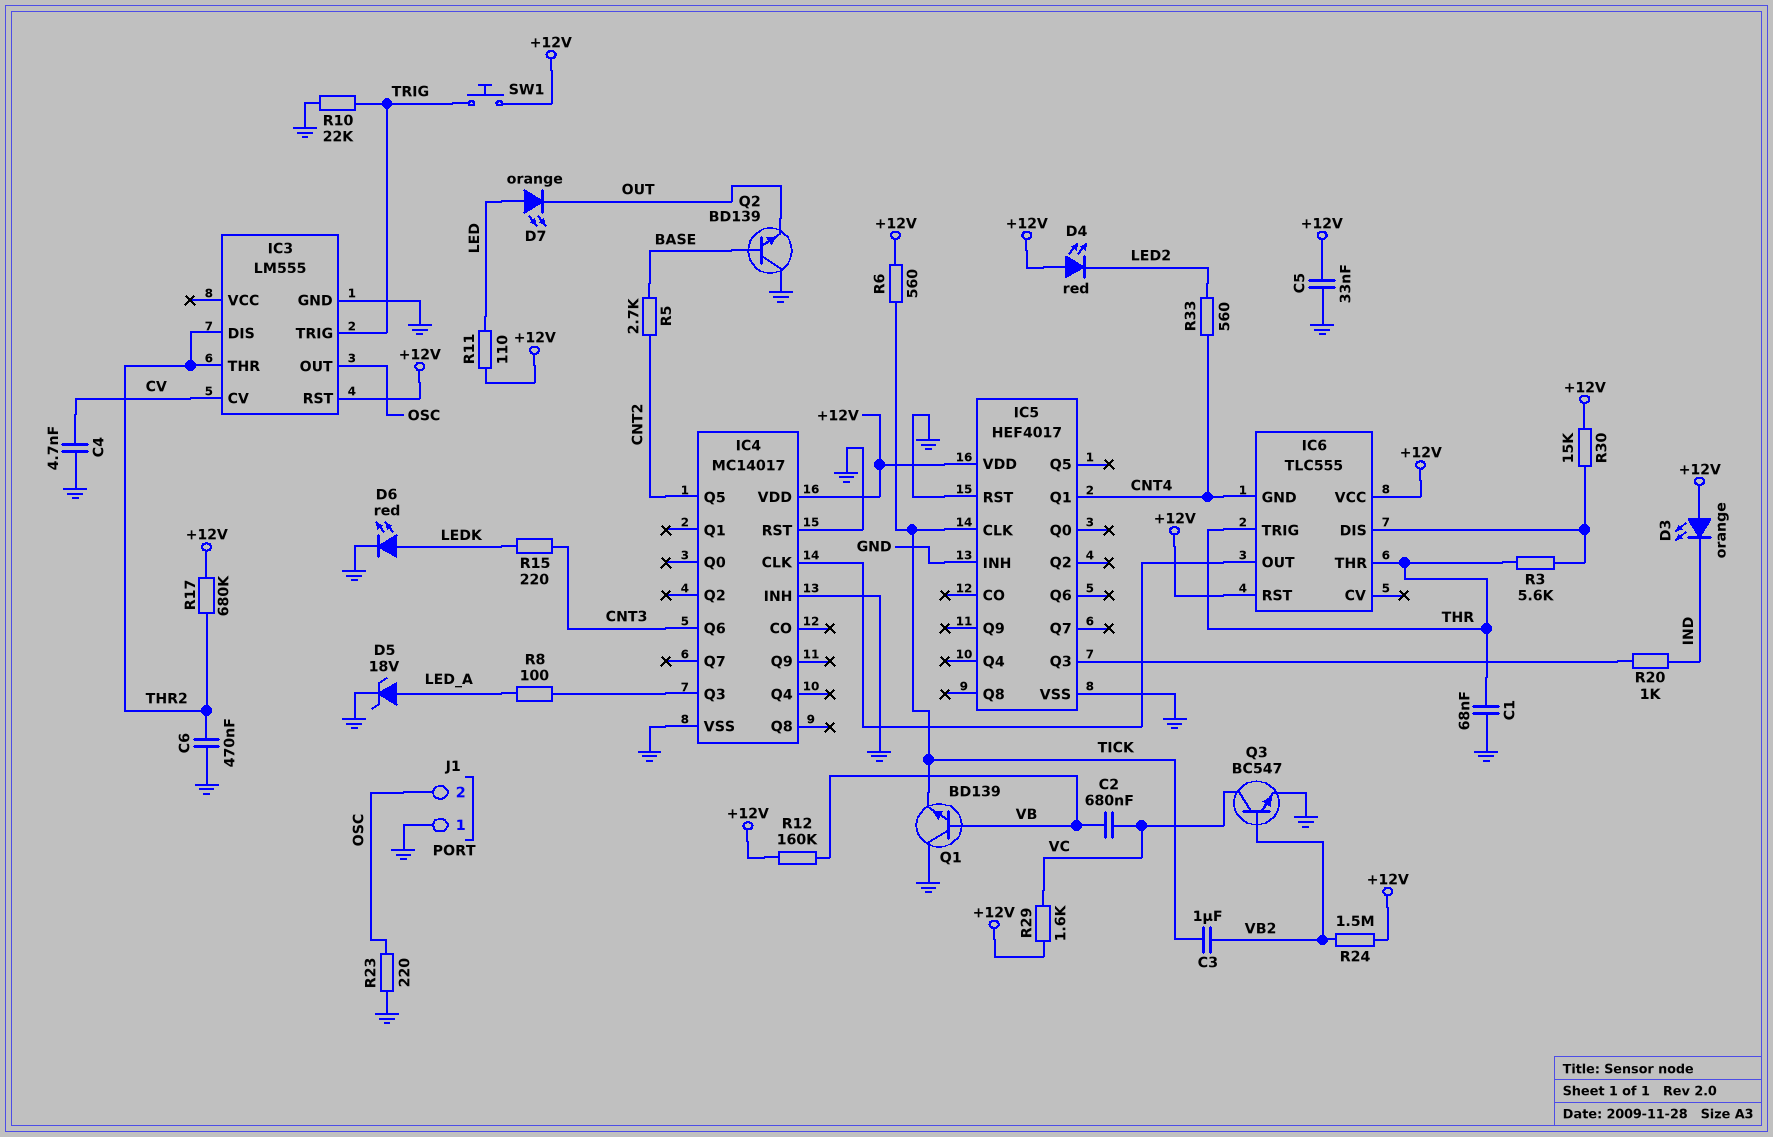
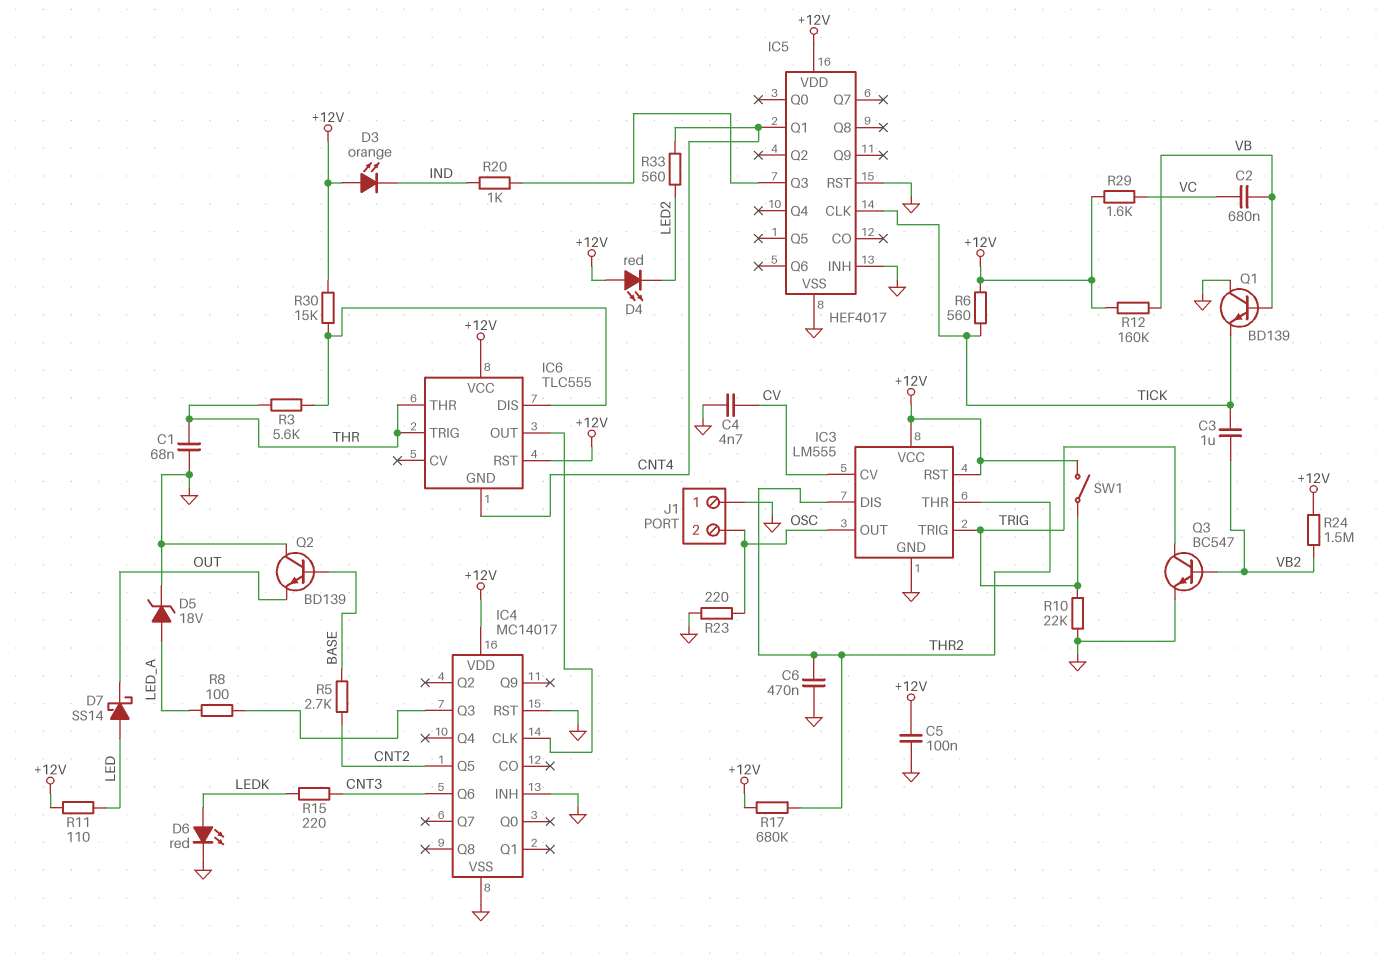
C5: 33nF (+12V, GND) -> 100nF (+12V, GND)
D7: LED orange (A LED, K OUT) -> schottky SS14 (A LED, K OUT)
IC3 pin VCC: none -> +12V
Q3: NPN BC547 (B VB2, C VC, E GND) -> NPN BC547 (B VB2, C TRIG, E GND)
SW1: button (+12V, TRIG) -> switch (+12V, TRIG)

